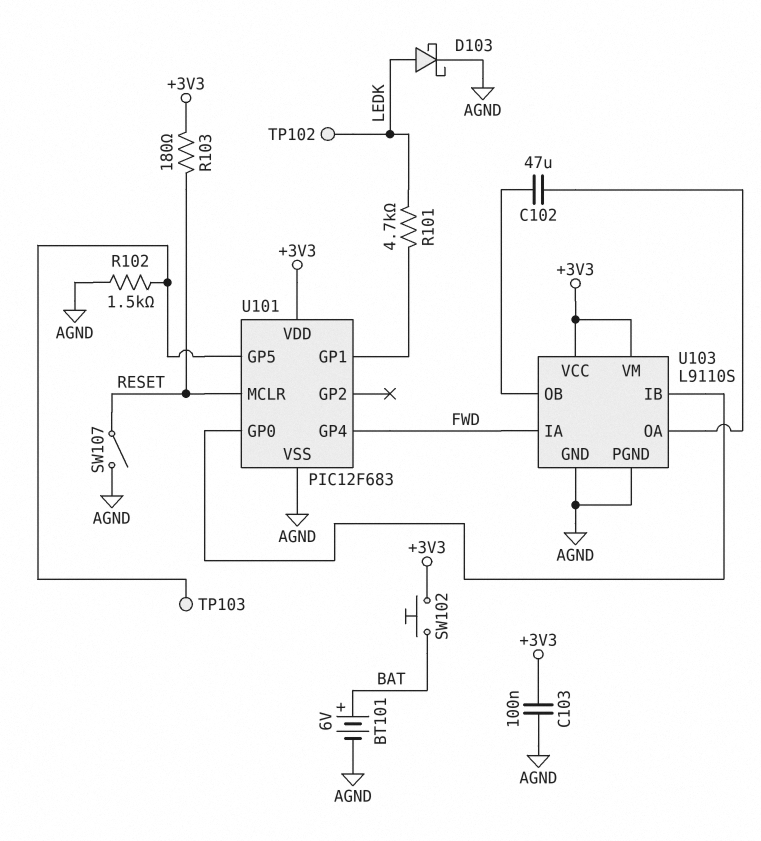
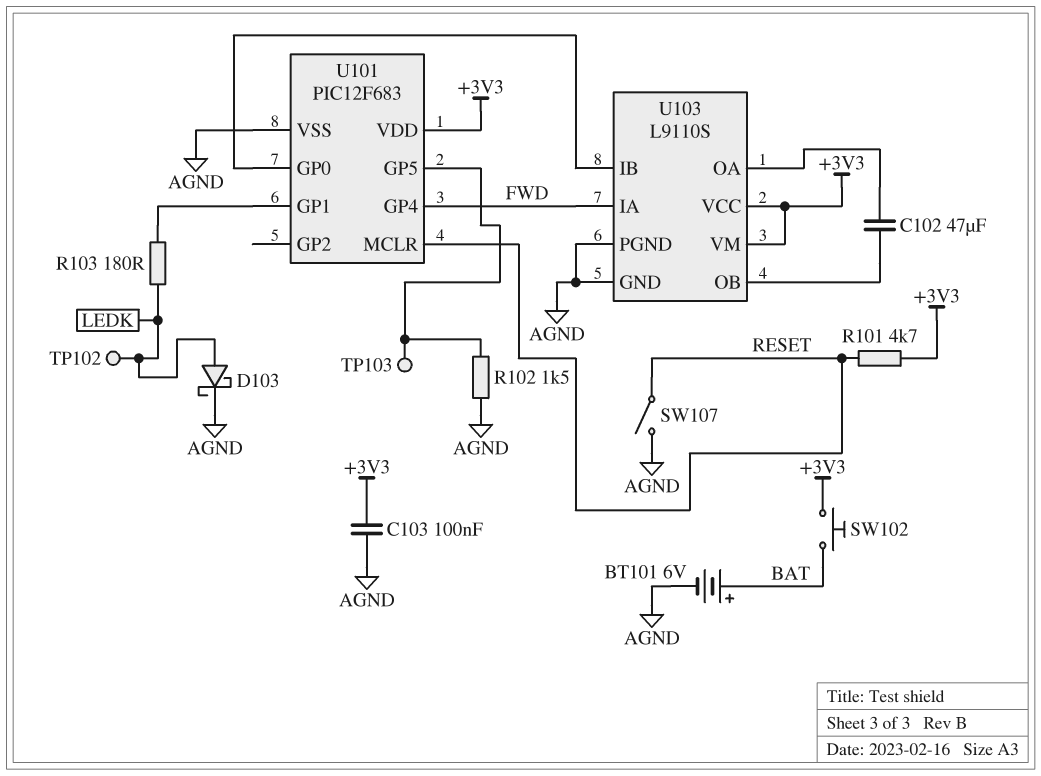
R101: 4.7k (LEDK, U101/GP1) -> 4.7k (+3V3, RESET)
R103: 180 (+3V3, RESET) -> 180 (LEDK, U101/GP1)

